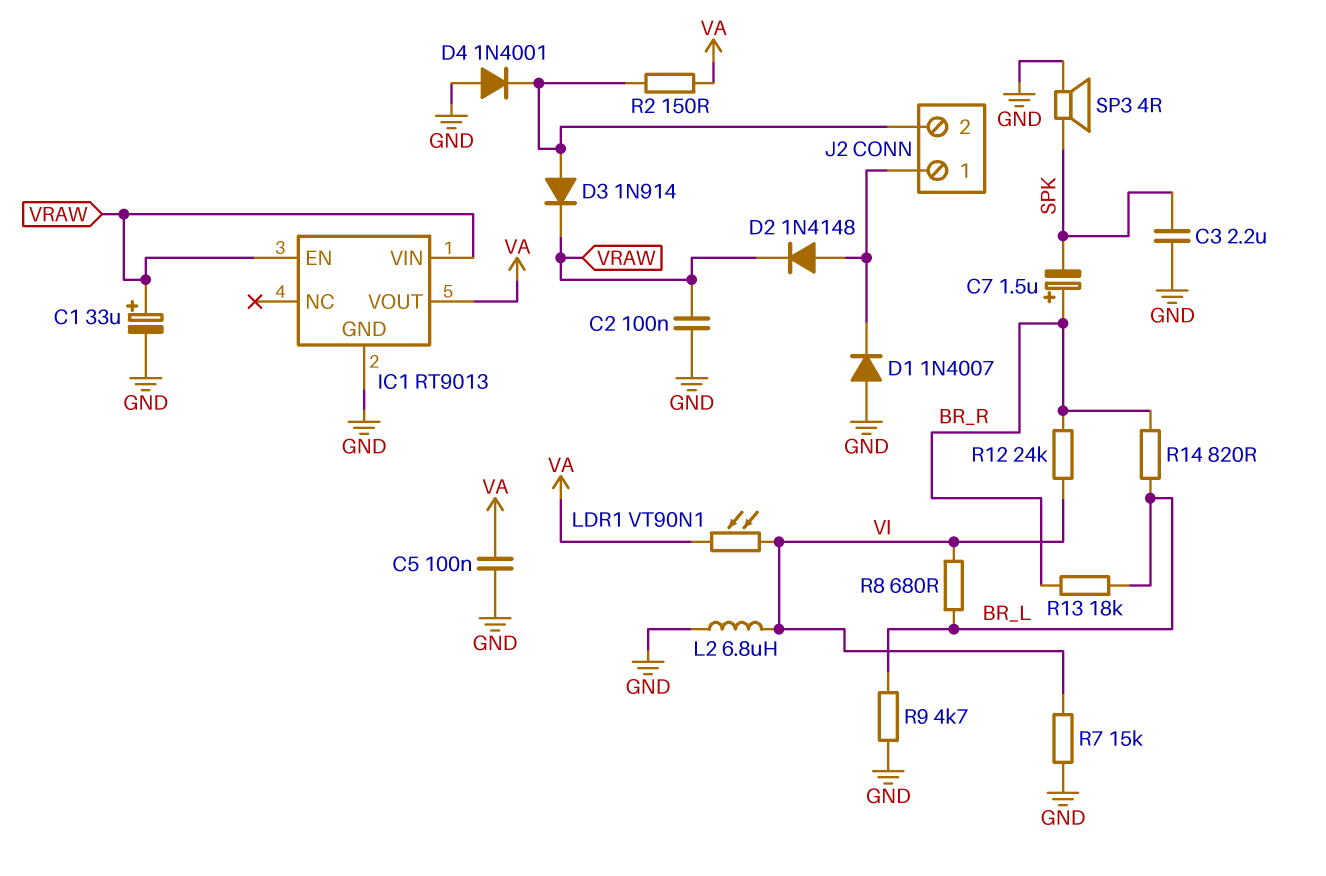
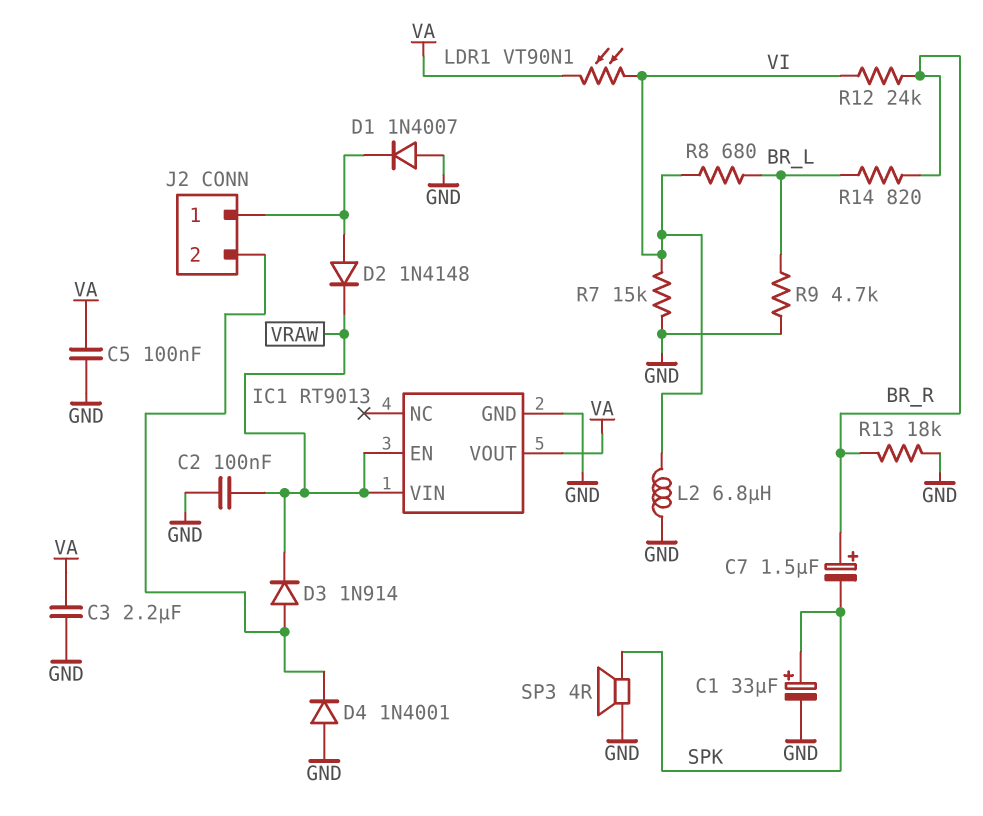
C1: 33uF (plus VRAW, minus GND) -> 33uF (plus SPK, minus GND)
C3: 2.2uF (GND, SPK) -> 2.2uF (GND, VA)
R2: 150 (J2/2, VA) -> none
R13: 18k (BR_L, BR_R) -> 18k (BR_R, GND)

